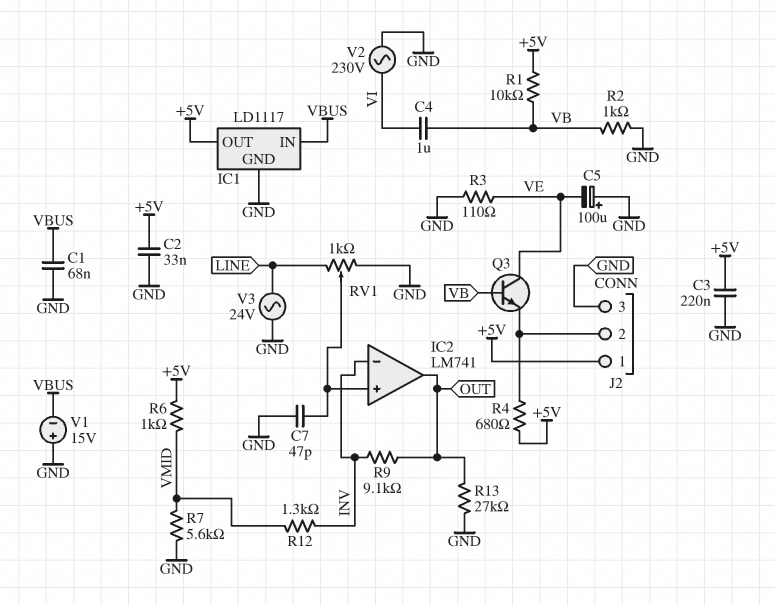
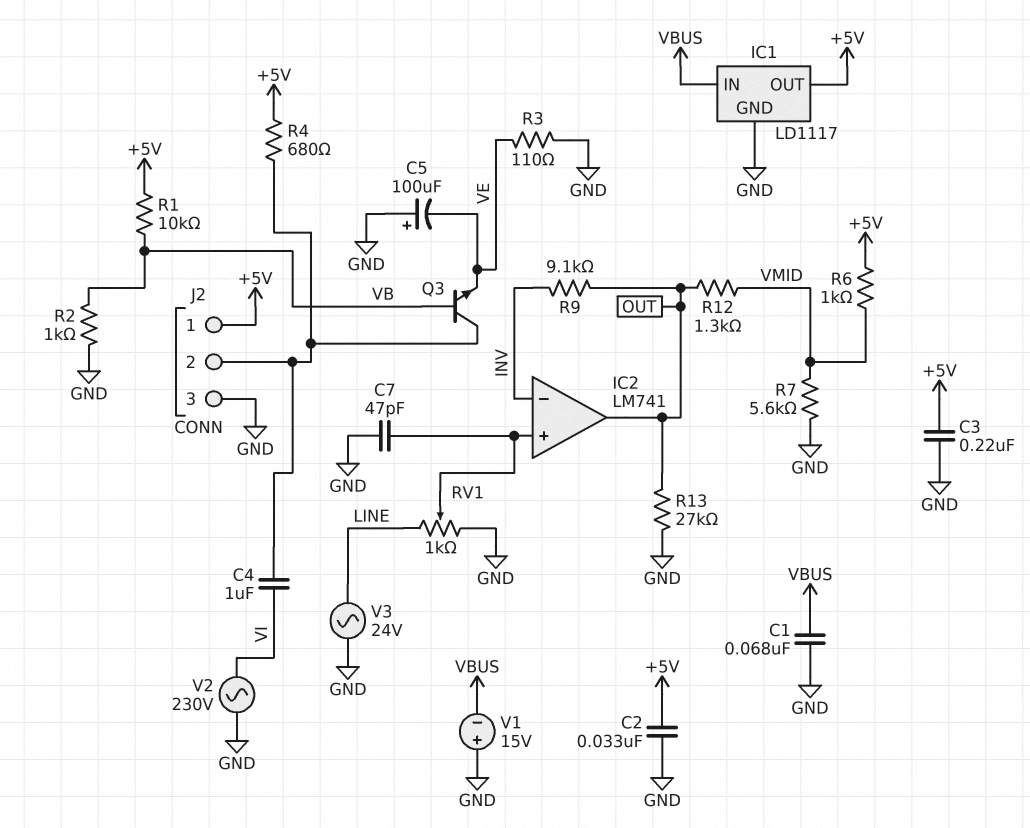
C4: 1uF (VB, VI) -> 1uF (J2/2, VI)
Q3: NPN (B VB, C VE, E J2/2) -> NPN (B VB, C J2/2, E VE)
R12: 1.3k (INV, VMID) -> 1.3k (OUT, VMID)

